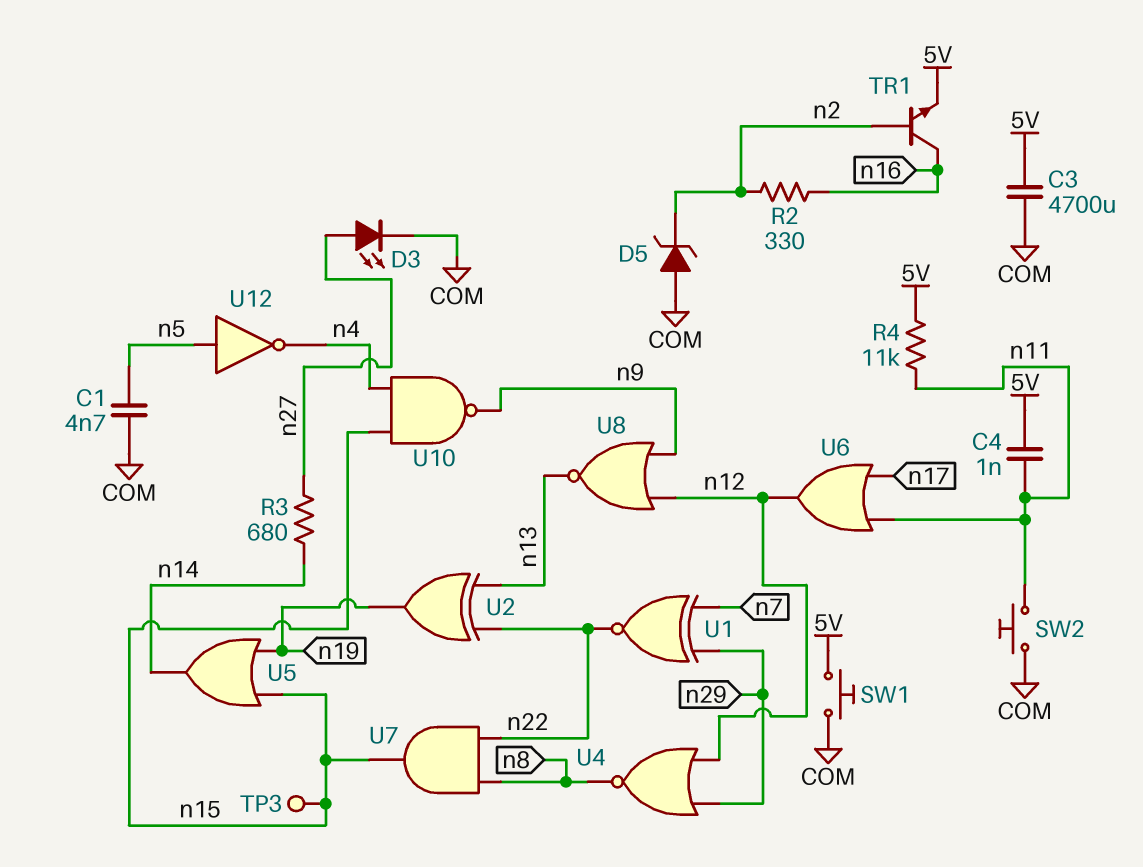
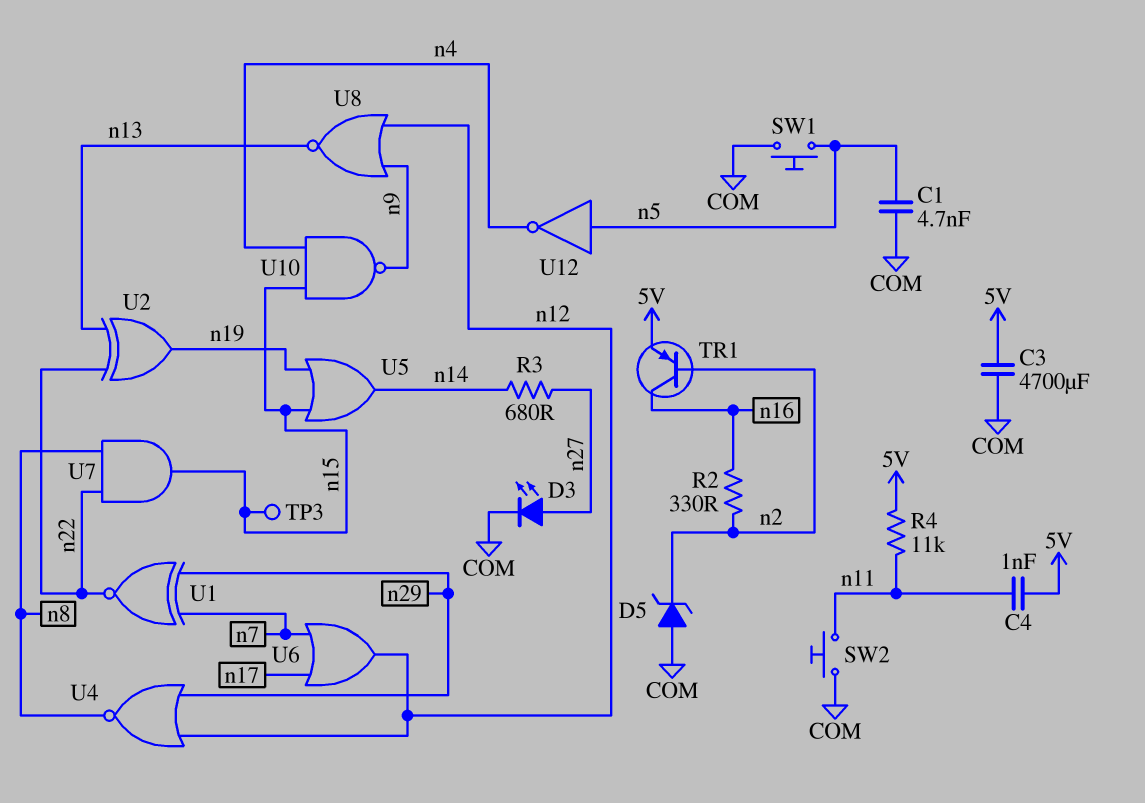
SW1: button (5V, COM) -> button (COM, n5)
TR1: NPN (B n2, C n16, E 5V) -> PNP (B n2, C n16, E 5V)
U6: OR (in n11, in n17, out n12) -> OR (in n7, in n17, out n12)

